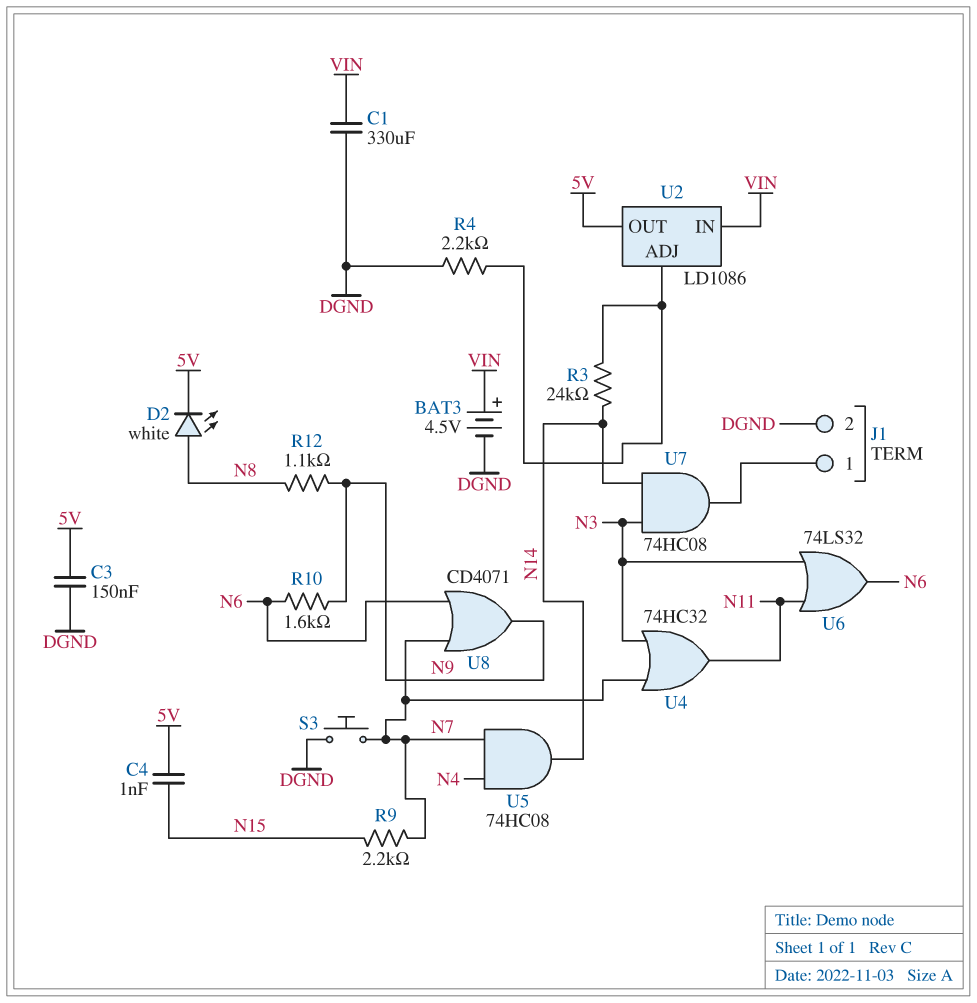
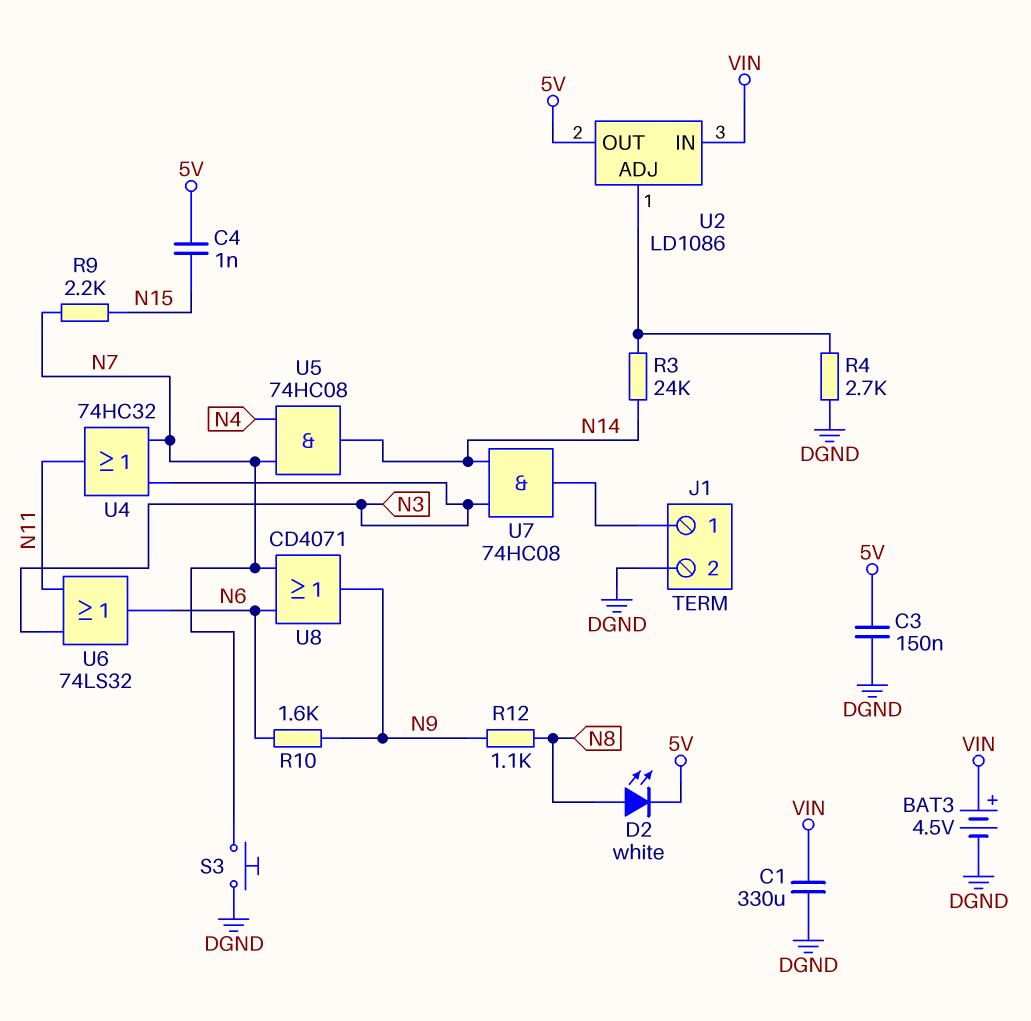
R4: 2.2k (DGND, U2/ADJ) -> 2.7k (DGND, U2/ADJ)

